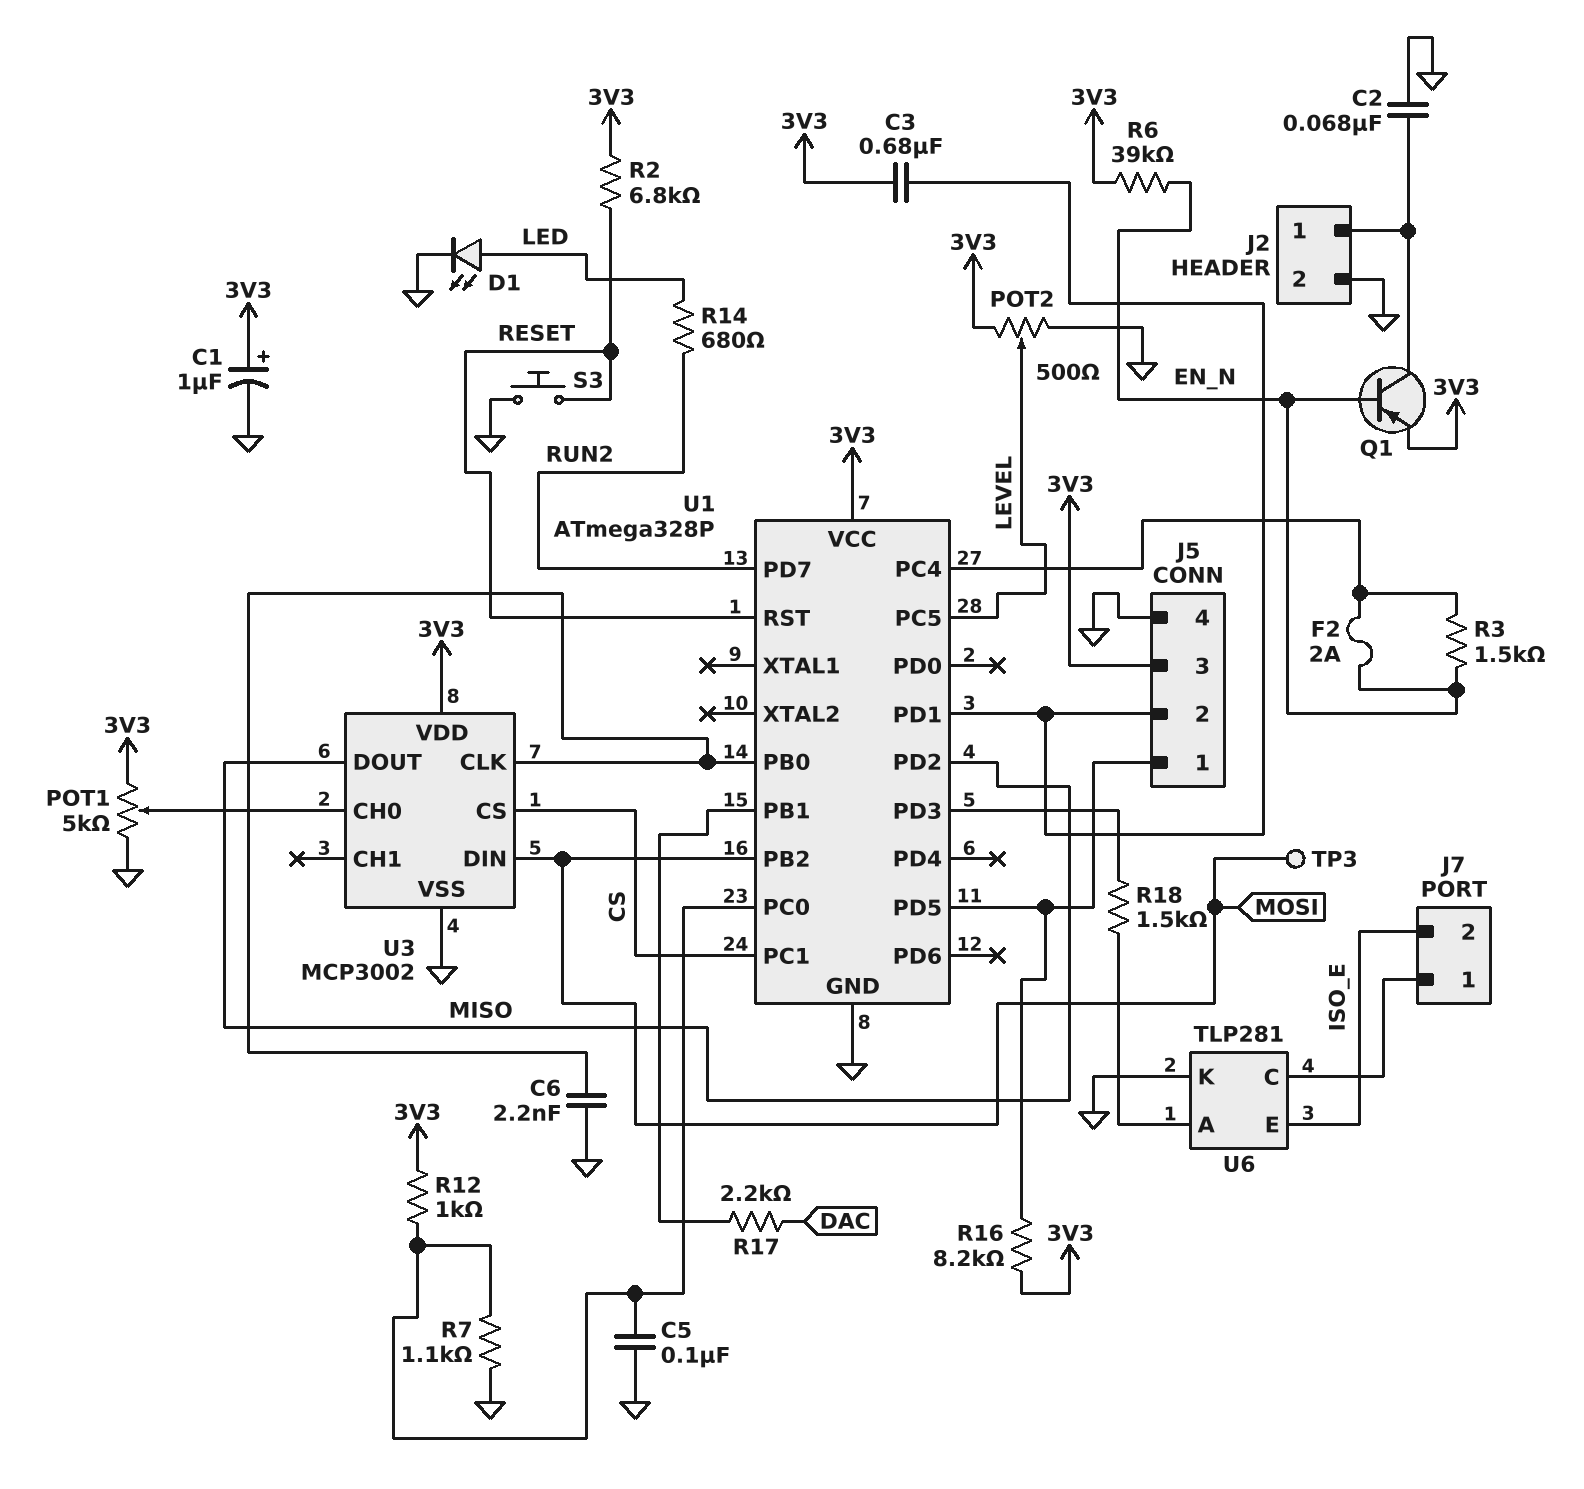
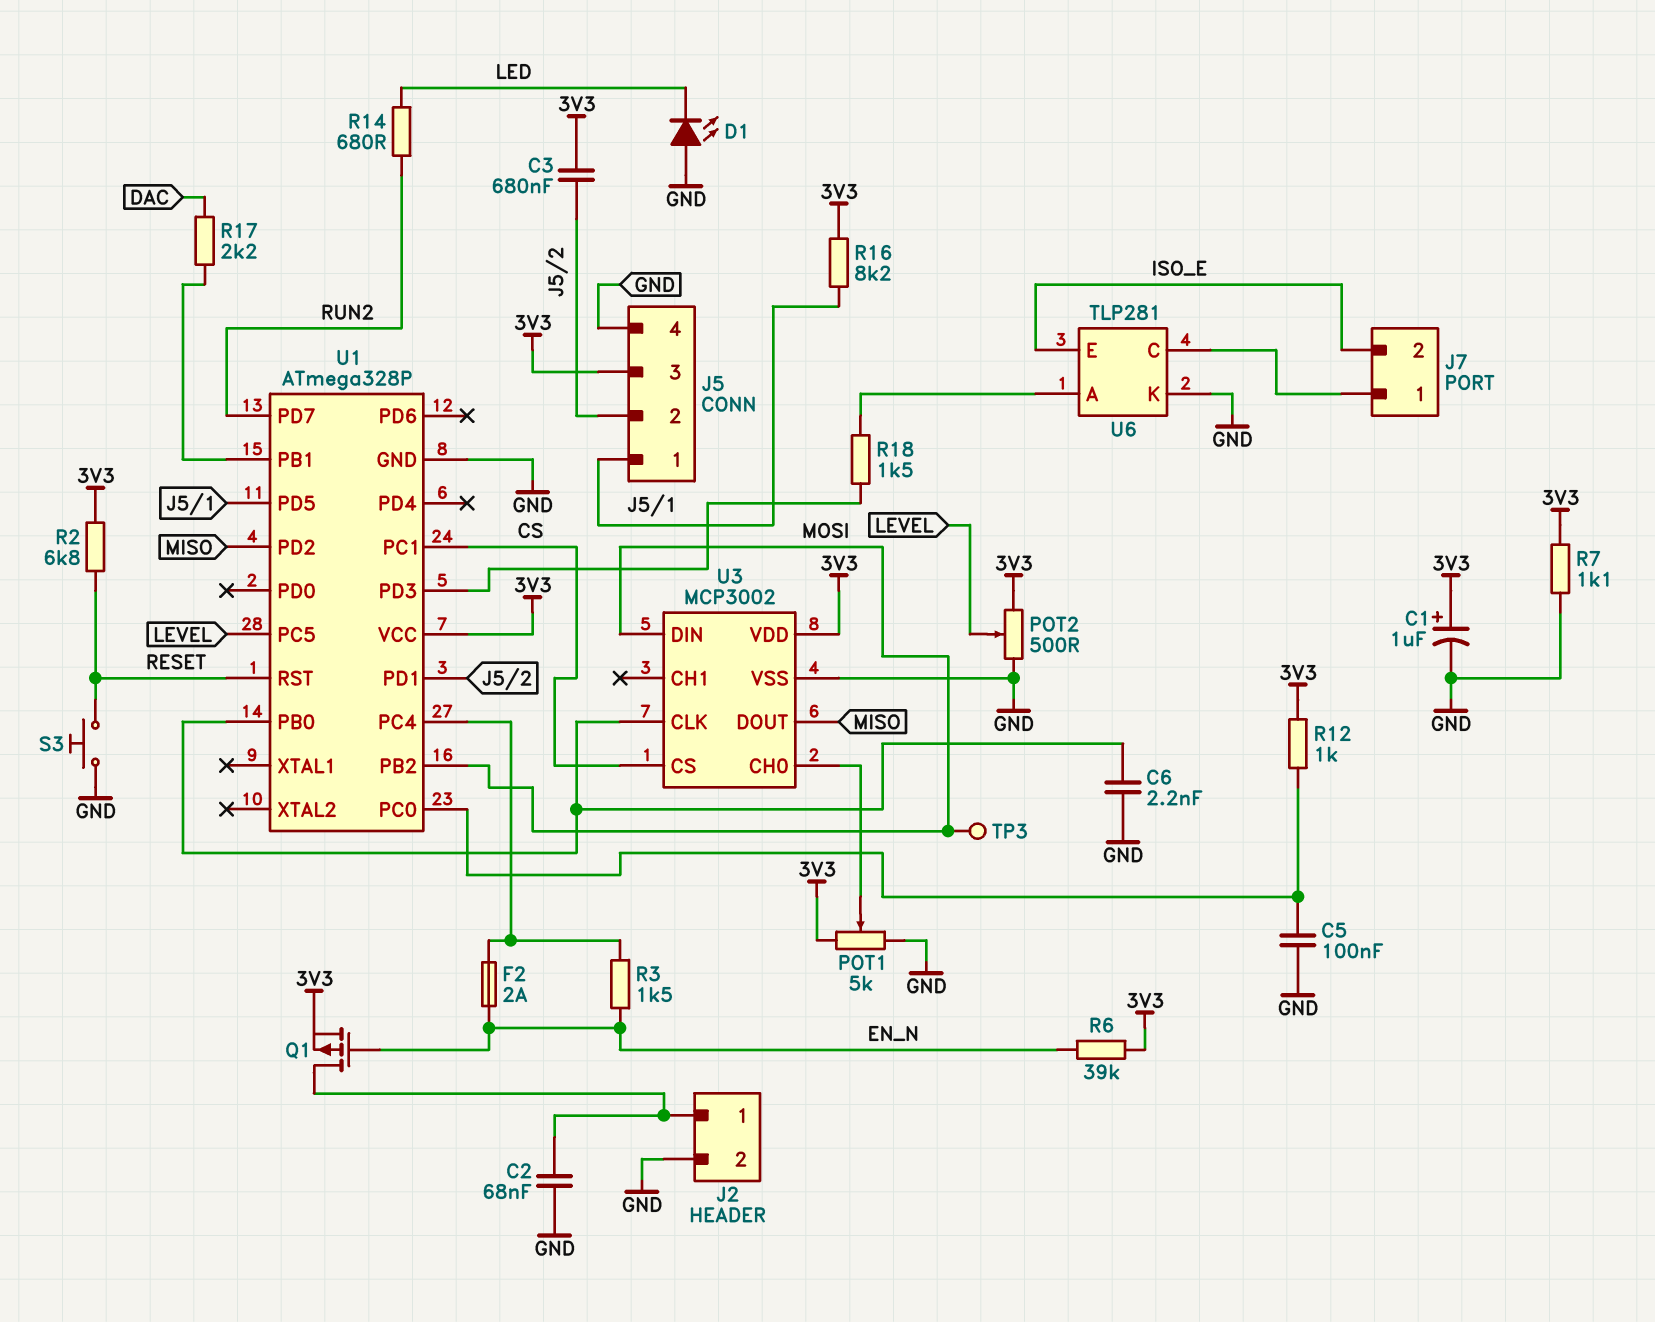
D1: LED (A LED, K GND) -> LED (A GND, K LED)
Q1: PNP (B EN_N, C J2/1, E 3V3) -> PMOS (G EN_N, D J2/1, S 3V3)
R7: 1.1k (GND, U1/PC0) -> 1.1k (3V3, GND)

